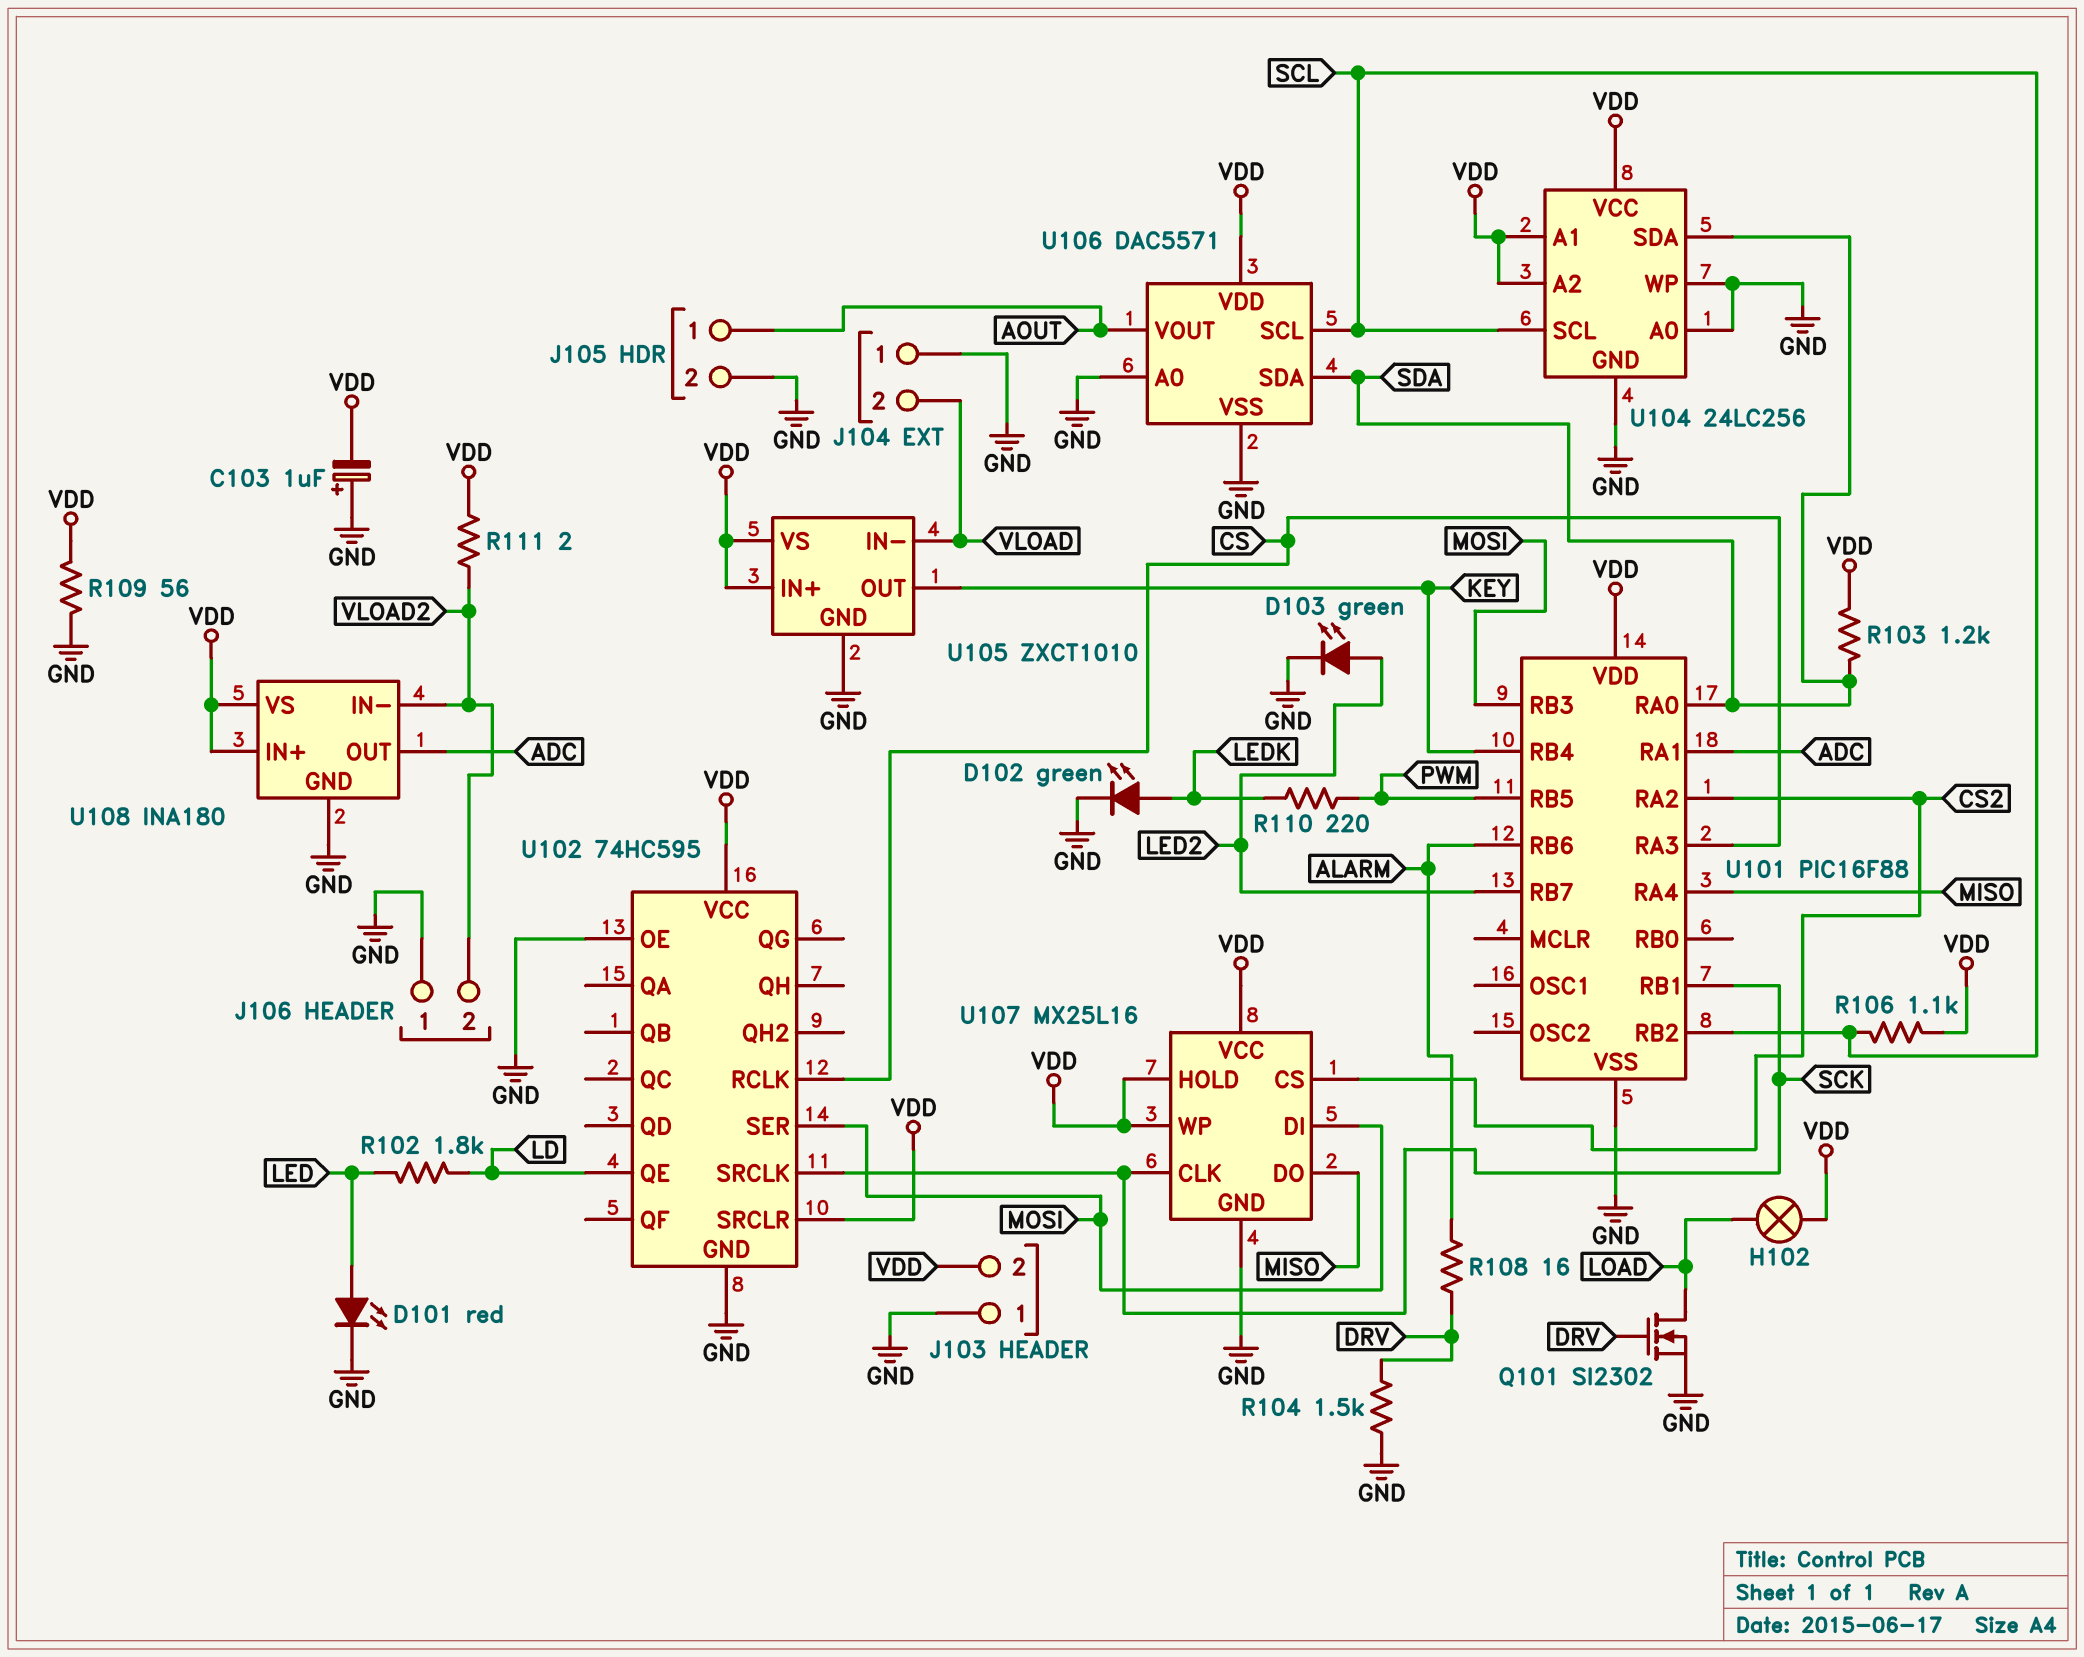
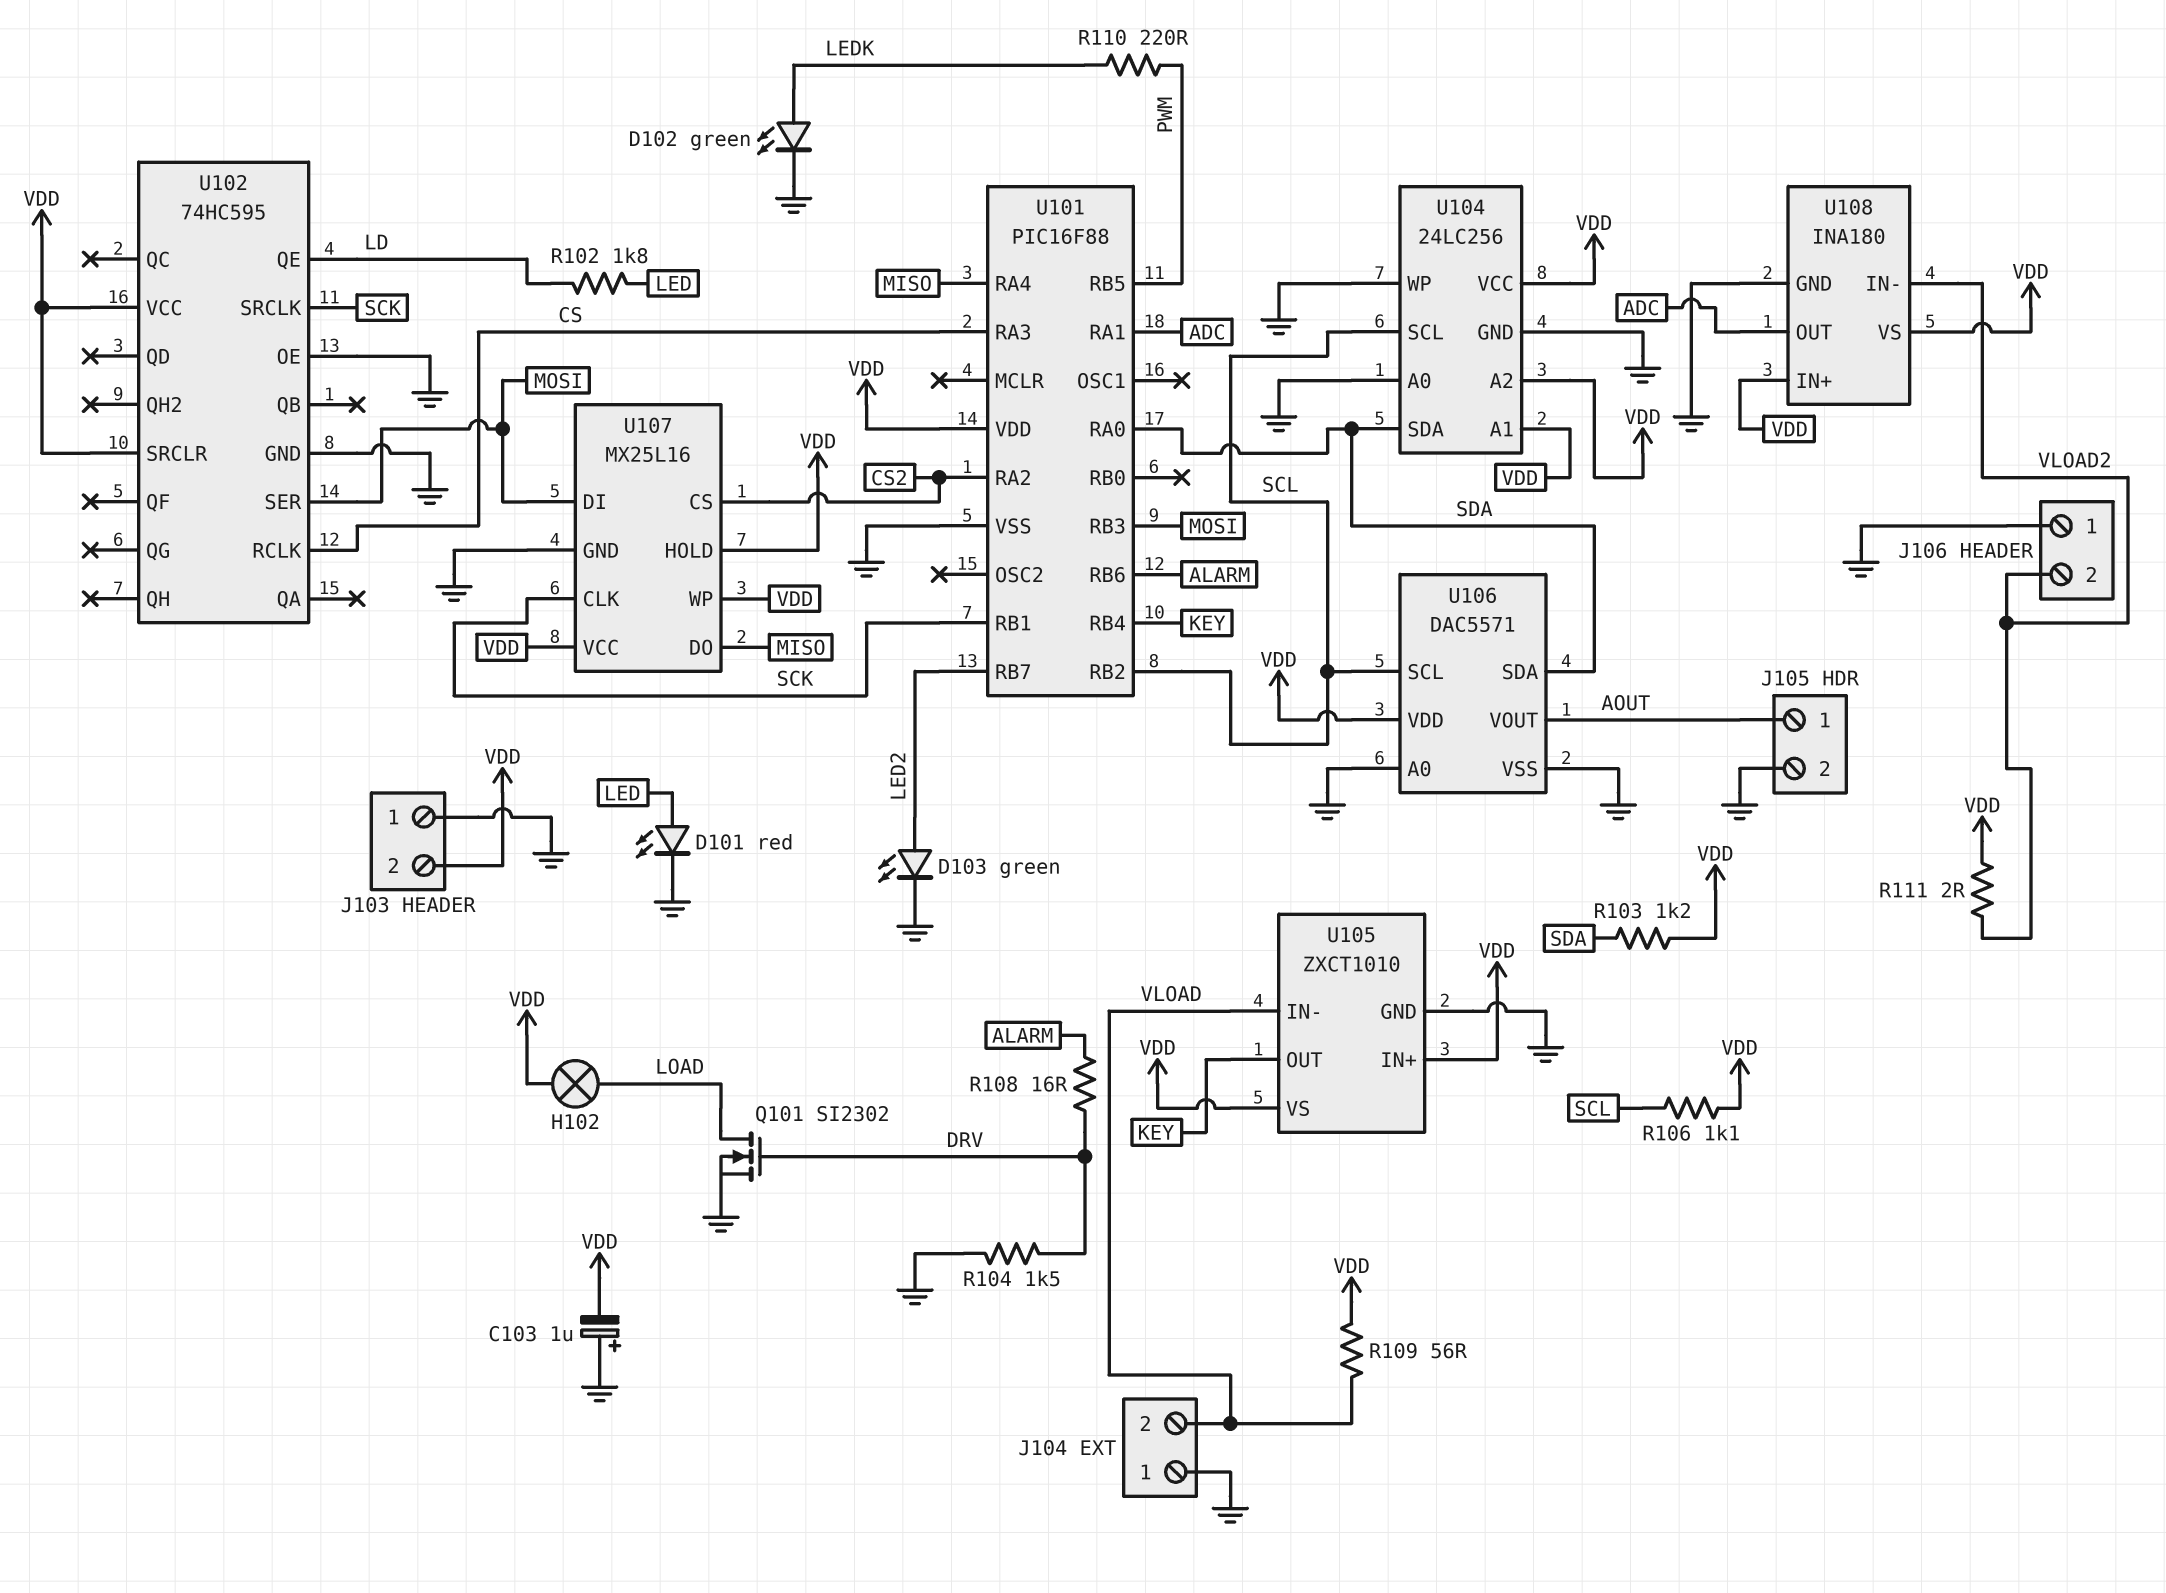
R109: 56 (GND, VDD) -> 56 (VDD, VLOAD)

